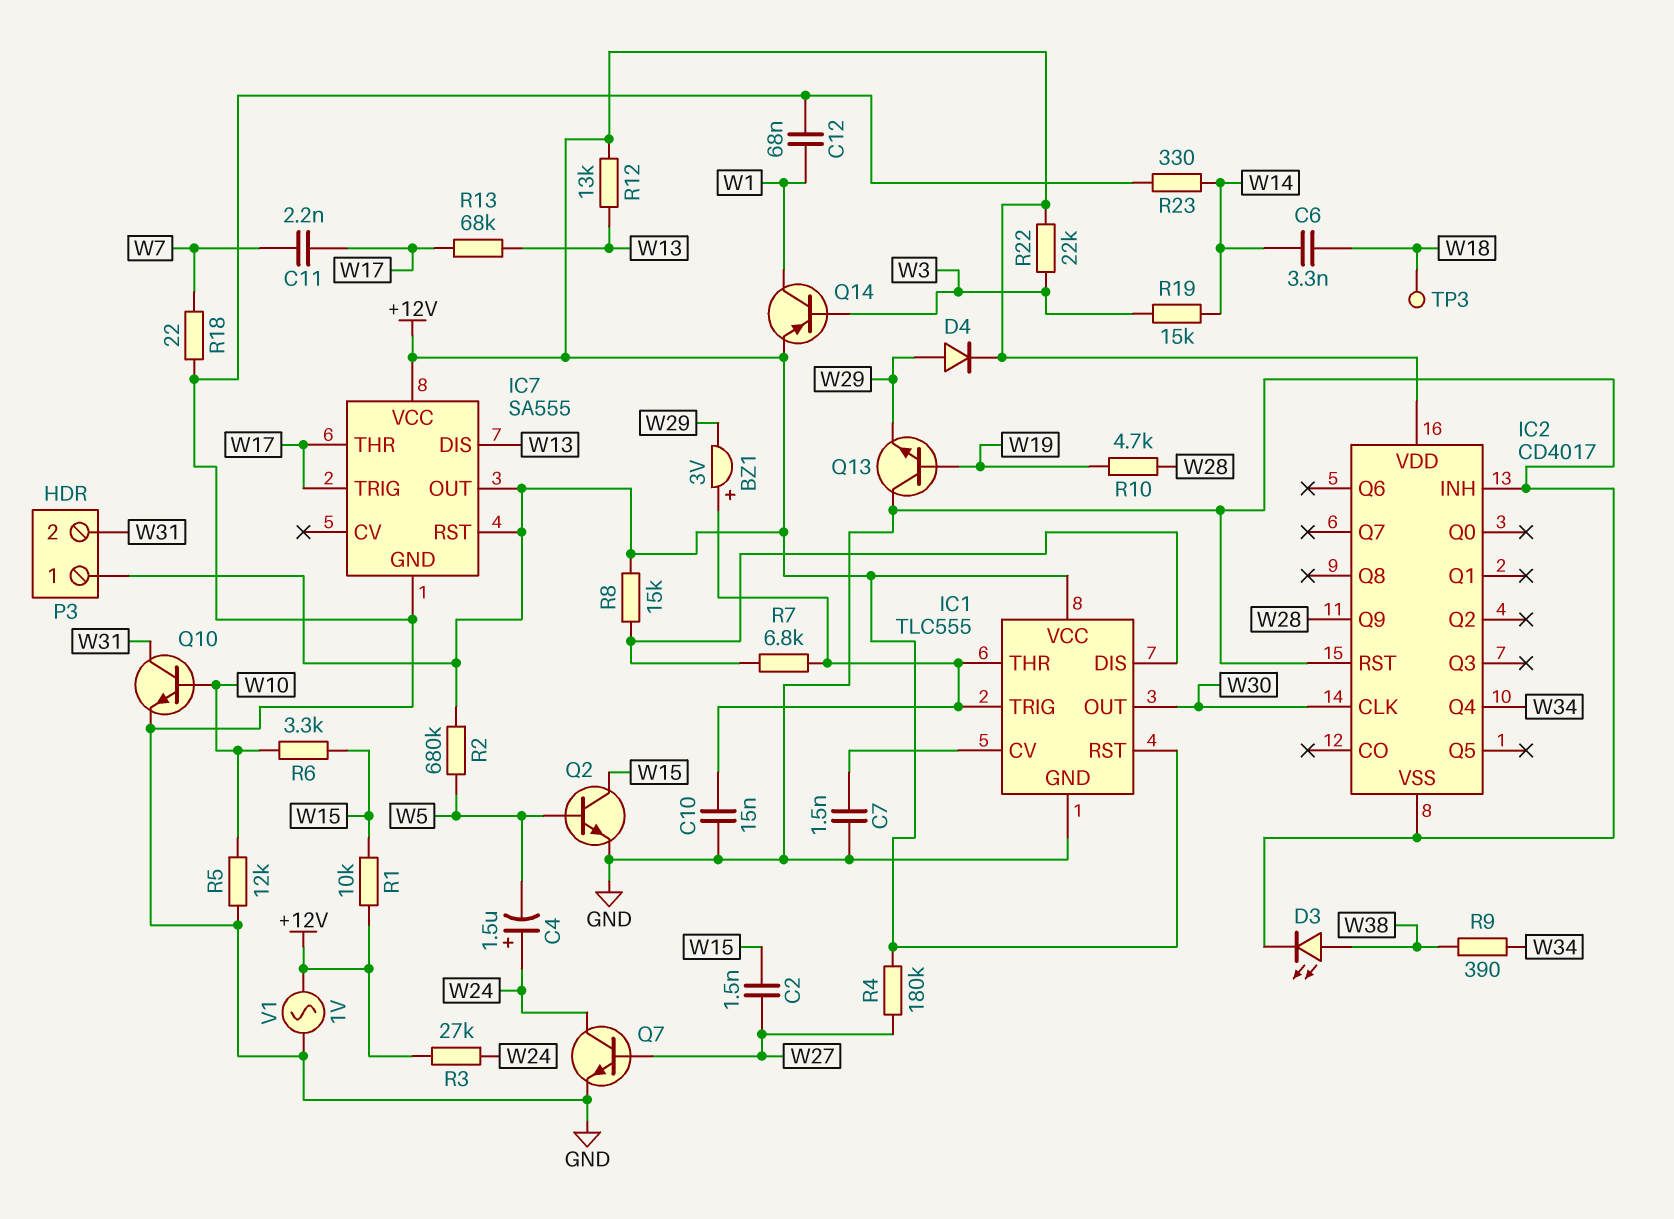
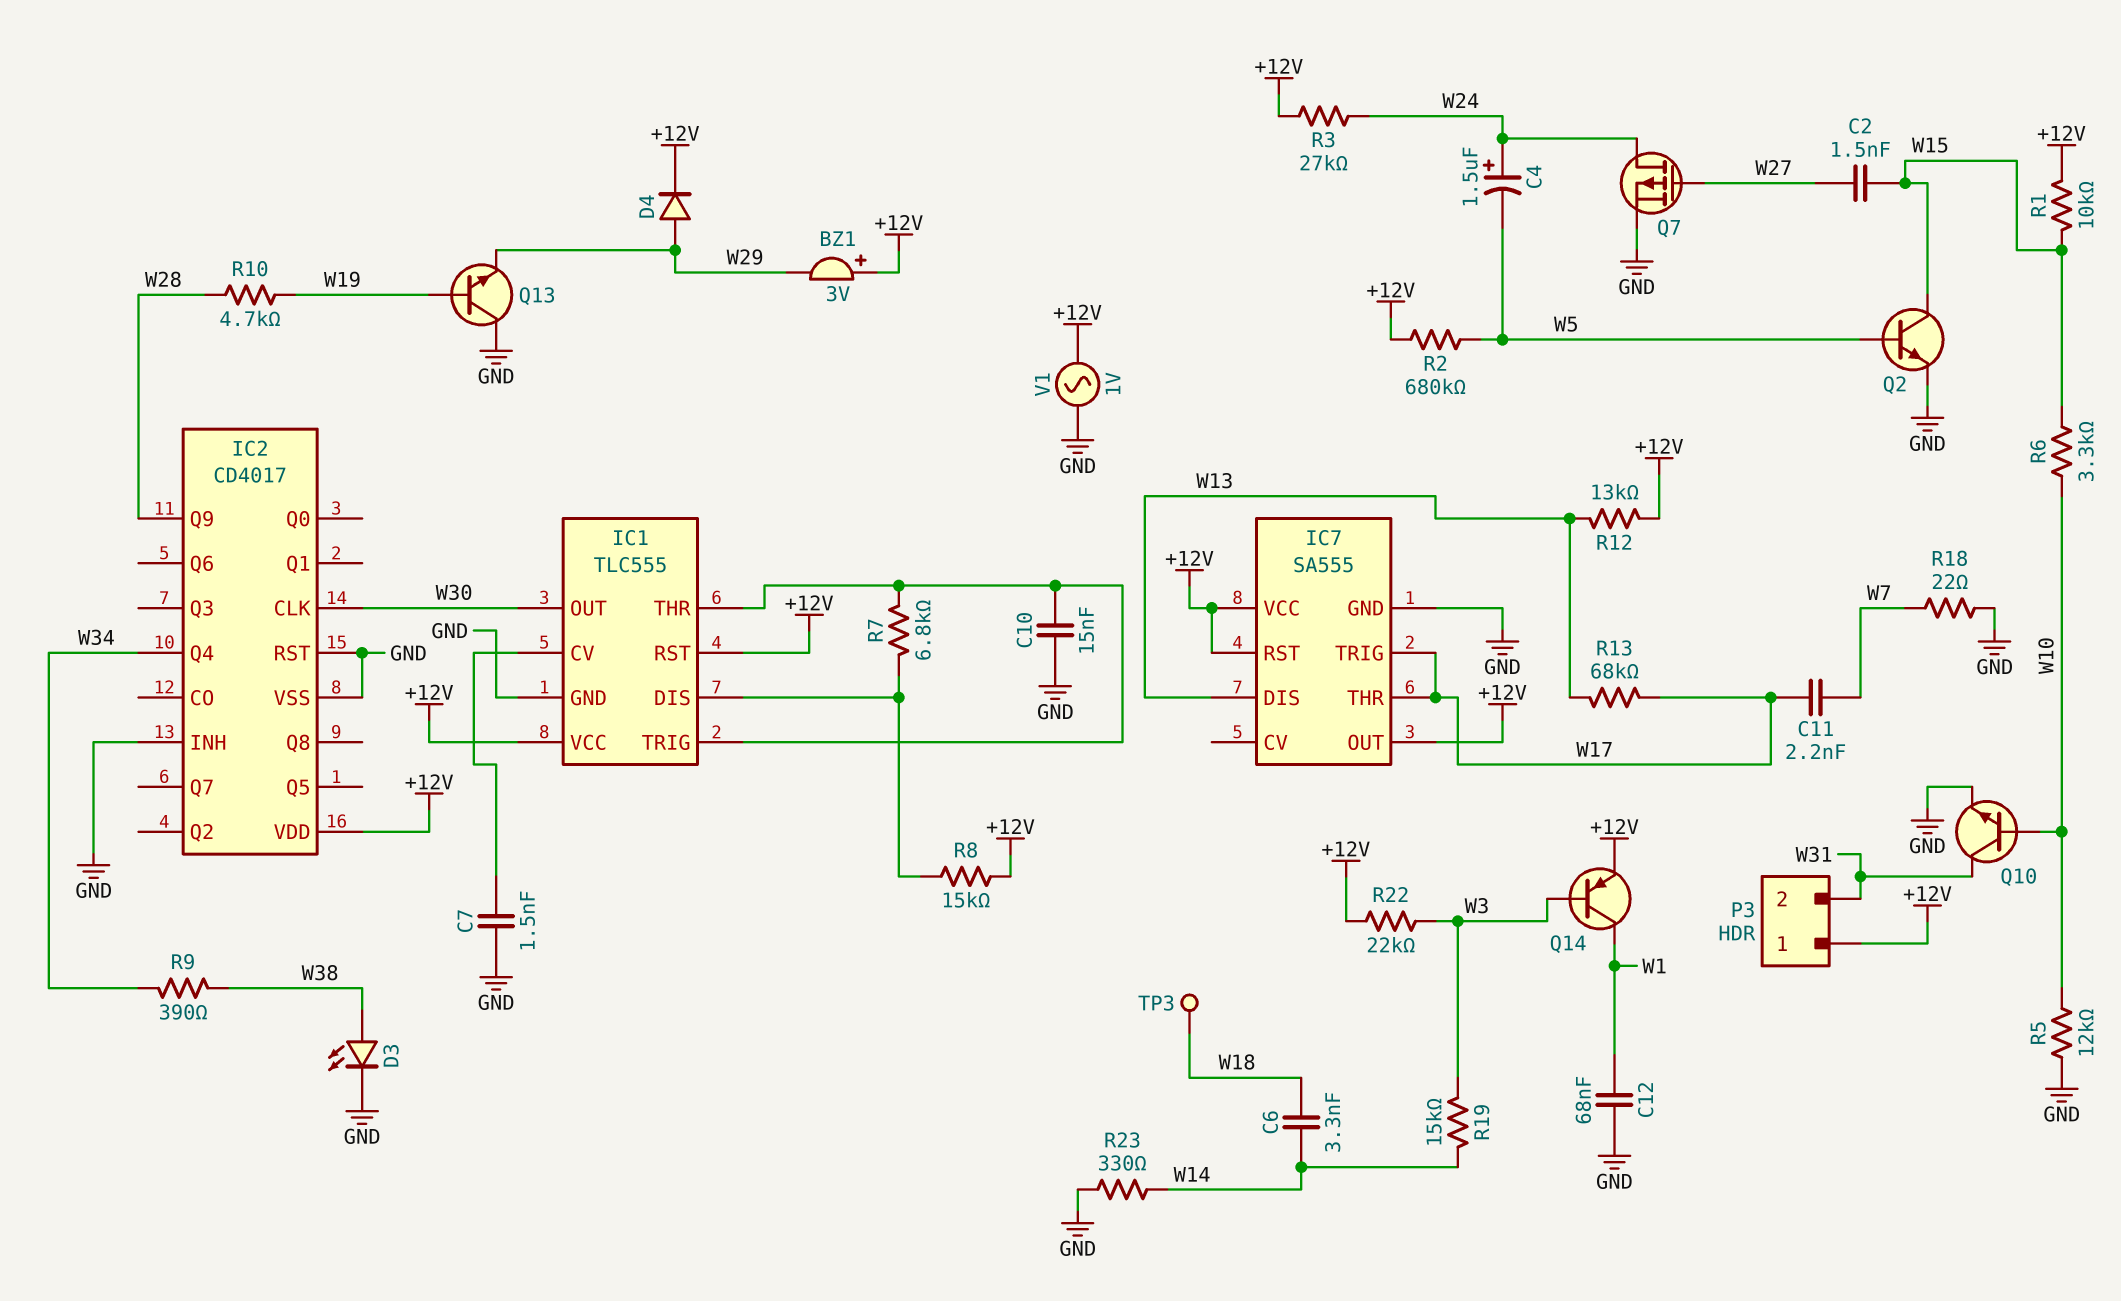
BZ1: buzzer 3V (plus IC1/THR, minus W29) -> buzzer 3V (plus +12V, minus W29)
Q7: NPN (B W27, C W24, E GND) -> PMOS (G W27, D W24, S GND)
R4: 180k (+12V, W27) -> none

